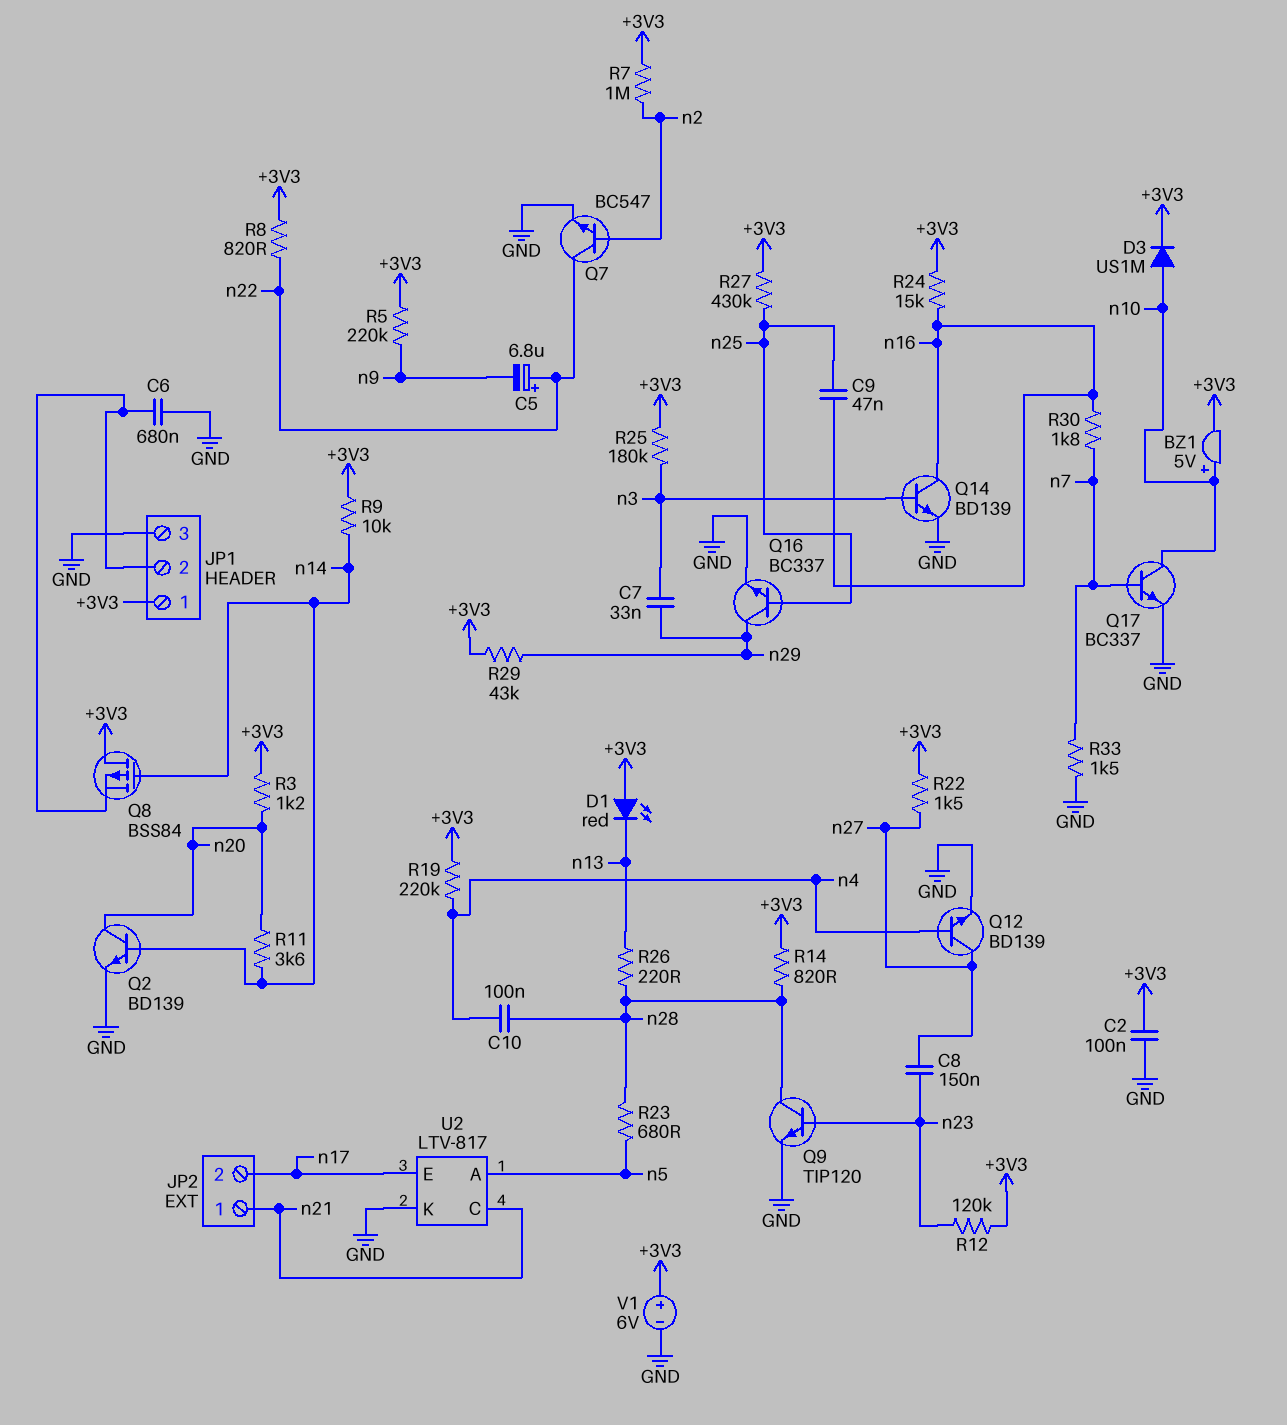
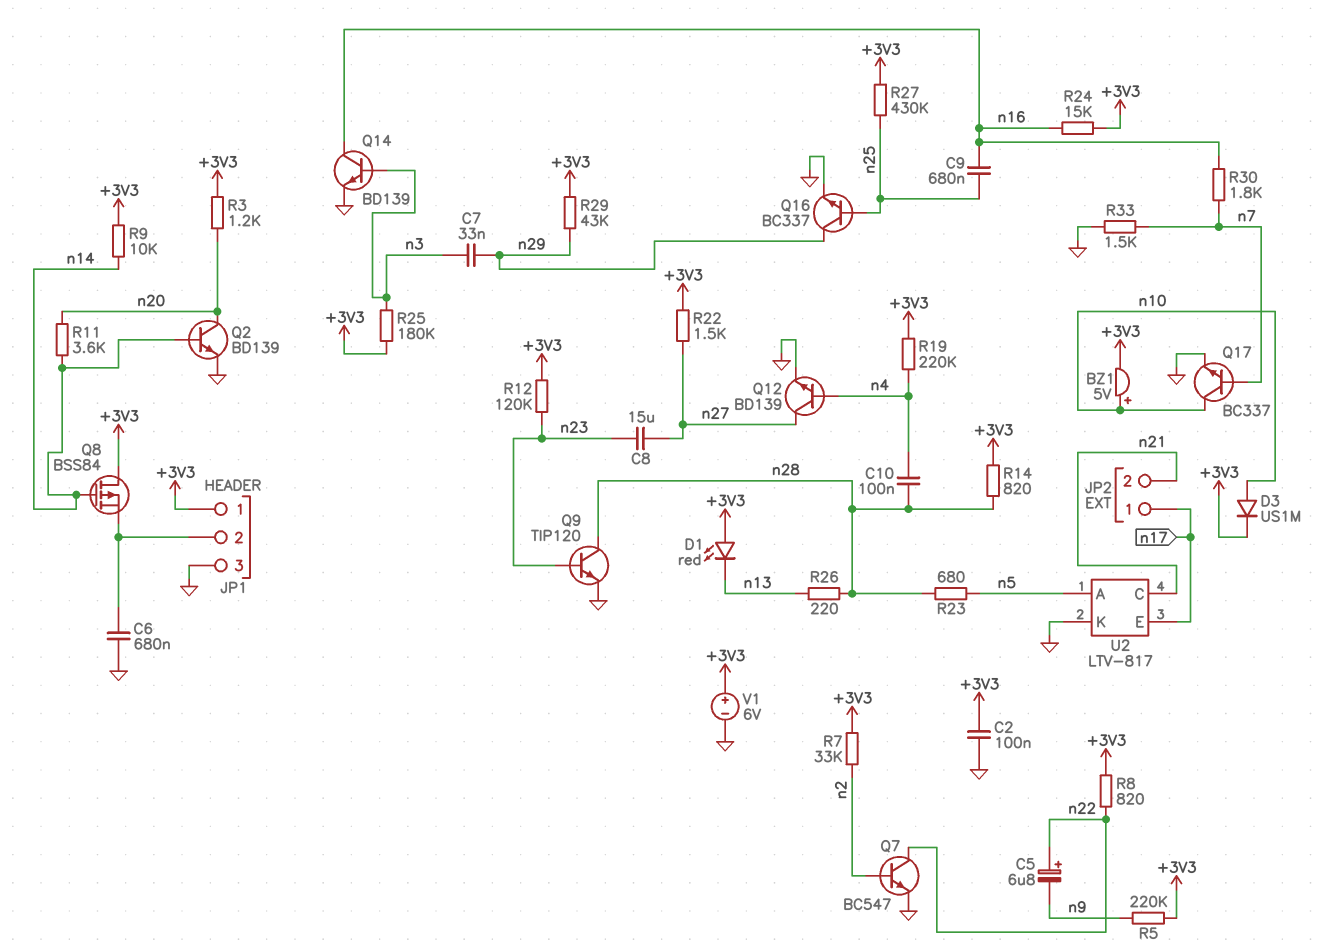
C8: 150nF (n23, n27) -> 15uF (n23, n27)
C9: 47nF (n16, n25) -> 680nF (n16, n25)
JP2 pin 1: n21 -> n17
JP2 pin 2: n17 -> n21
R7: 1M (+3V3, n2) -> 33k (+3V3, n2)

